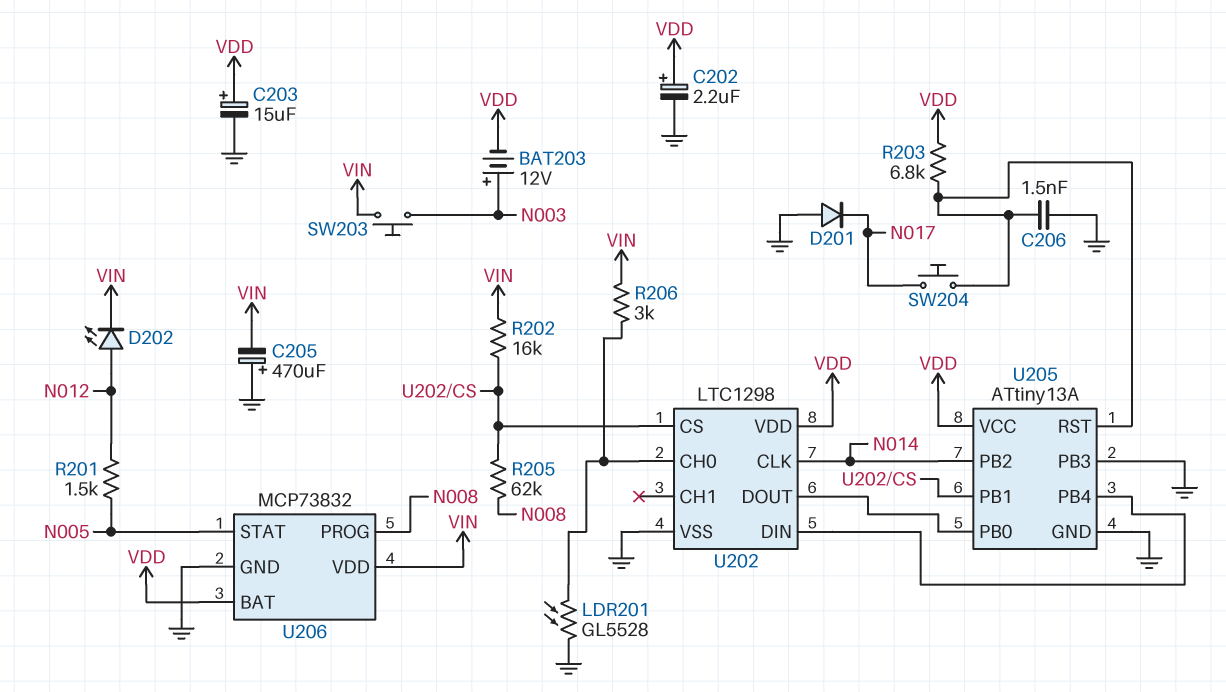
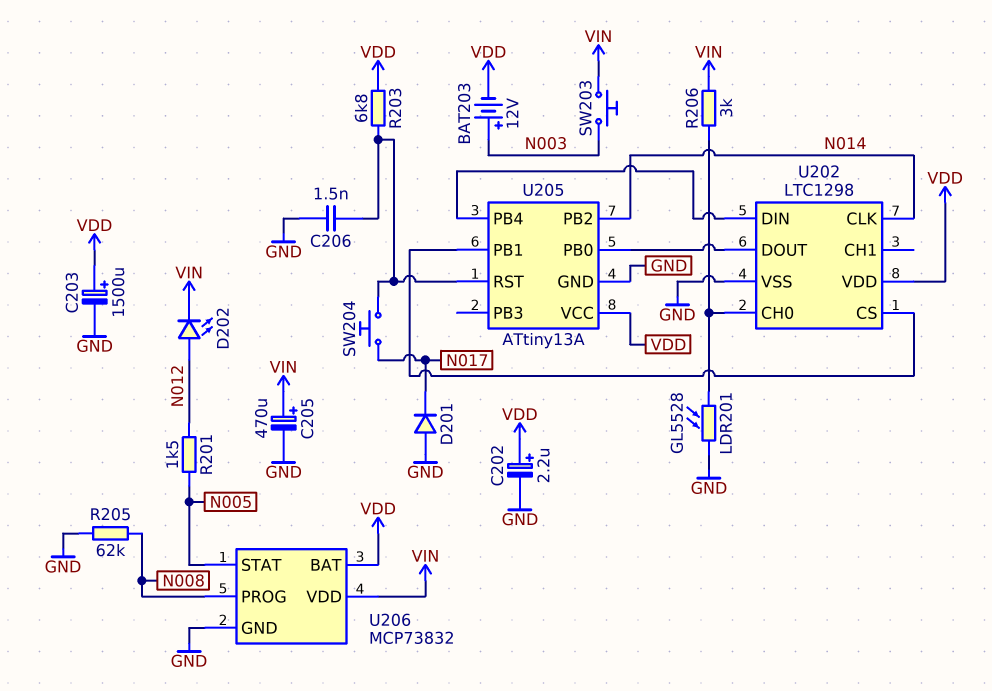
C203: 15uF (plus VDD, minus GND) -> 1500uF (plus VDD, minus GND)
C205: 470uF (plus GND, minus VIN) -> 470uF (plus VIN, minus GND)
R202: 16k (U202/CS, VIN) -> none
R205: 62k (N008, U202/CS) -> 62k (GND, N008)
U205 pin PB3: GND -> none

